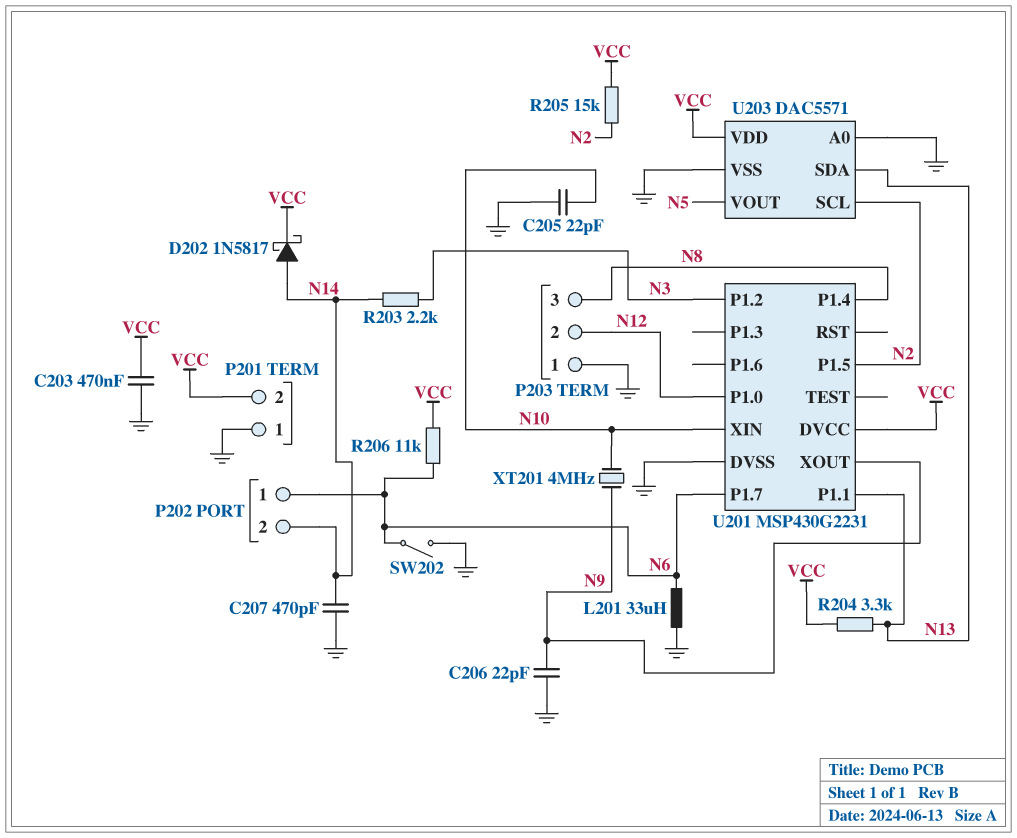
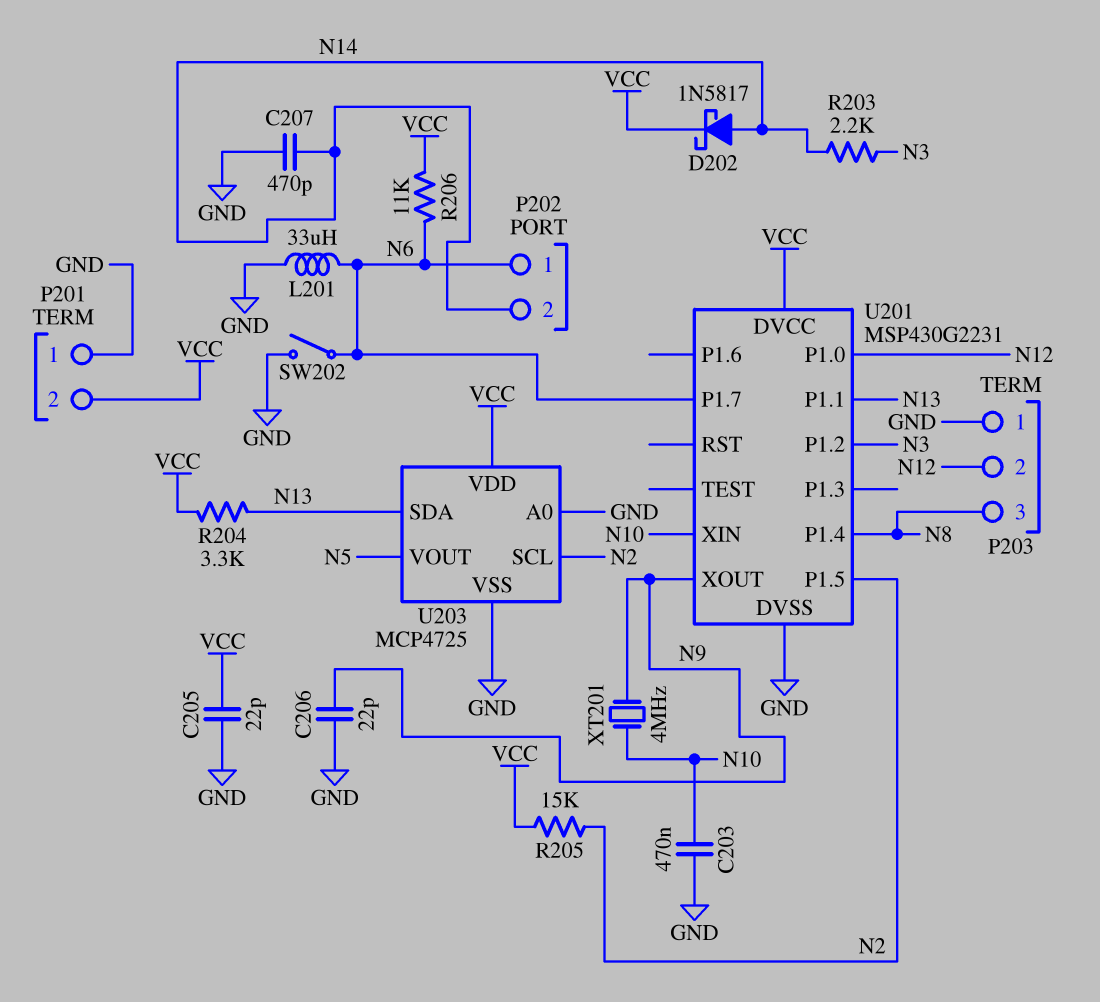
C203: 470nF (GND, VCC) -> 470nF (GND, N10)
C205: 22pF (GND, N10) -> 22pF (GND, VCC)
U203: DAC5571 -> MCP4725

